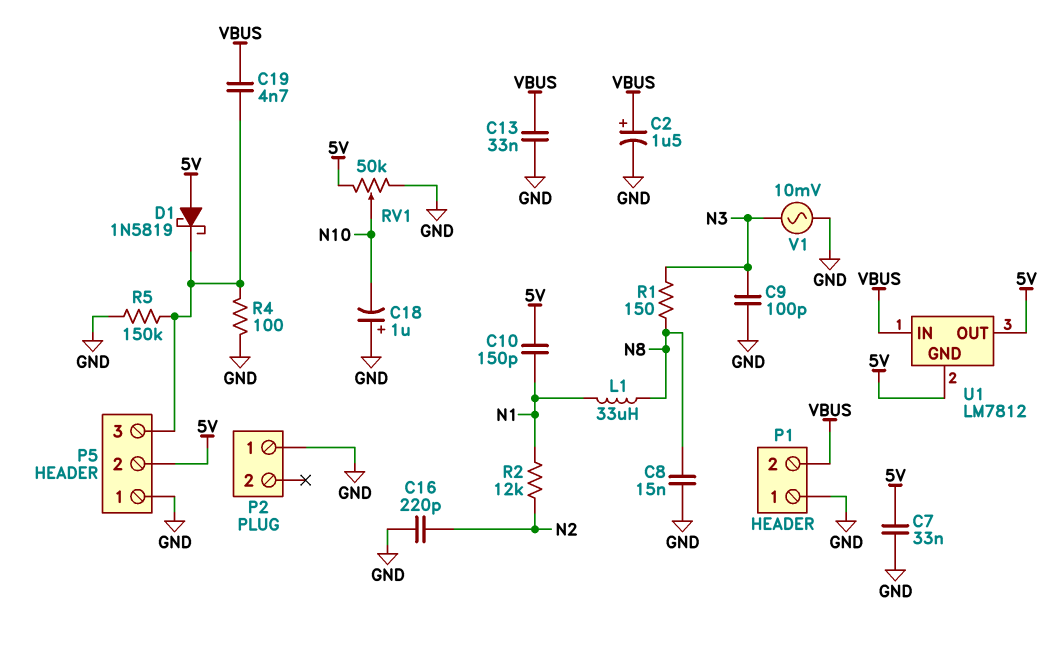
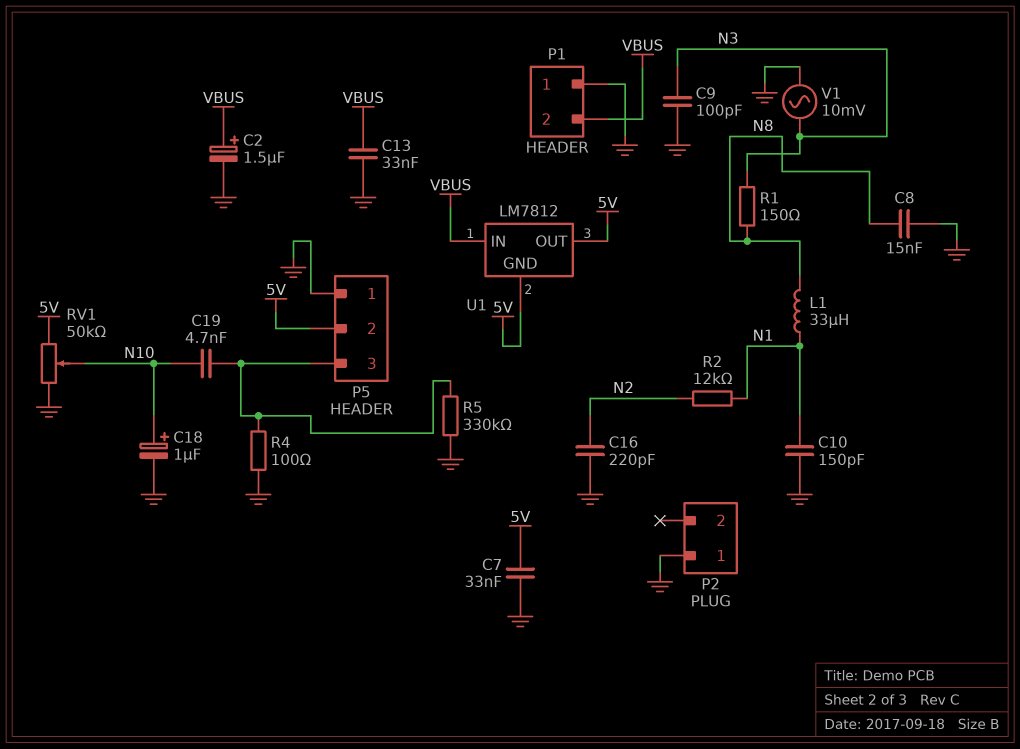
C10: 150pF (5V, N1) -> 150pF (GND, N1)
C18: 1uF (plus GND, minus N10) -> 1uF (plus N10, minus GND)
C19: 4.7nF (P5/3, VBUS) -> 4.7nF (N10, P5/3)
D1: schottky 1N5819 (A 5V, K P5/3) -> none
R5: 150k (GND, P5/3) -> 330k (GND, P5/3)

